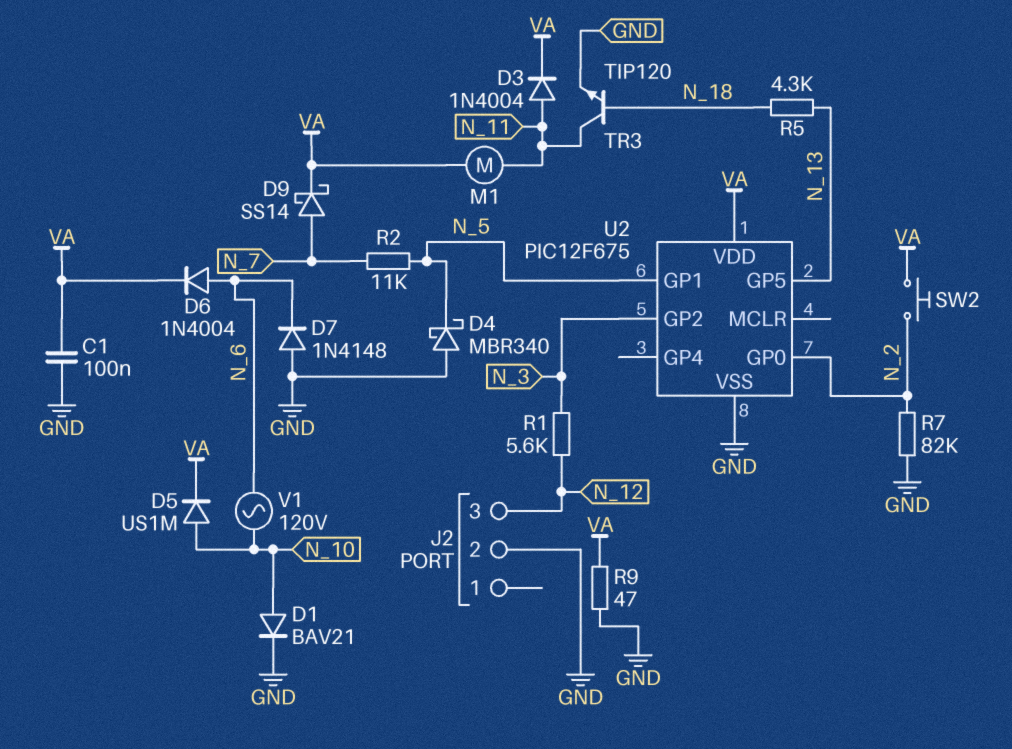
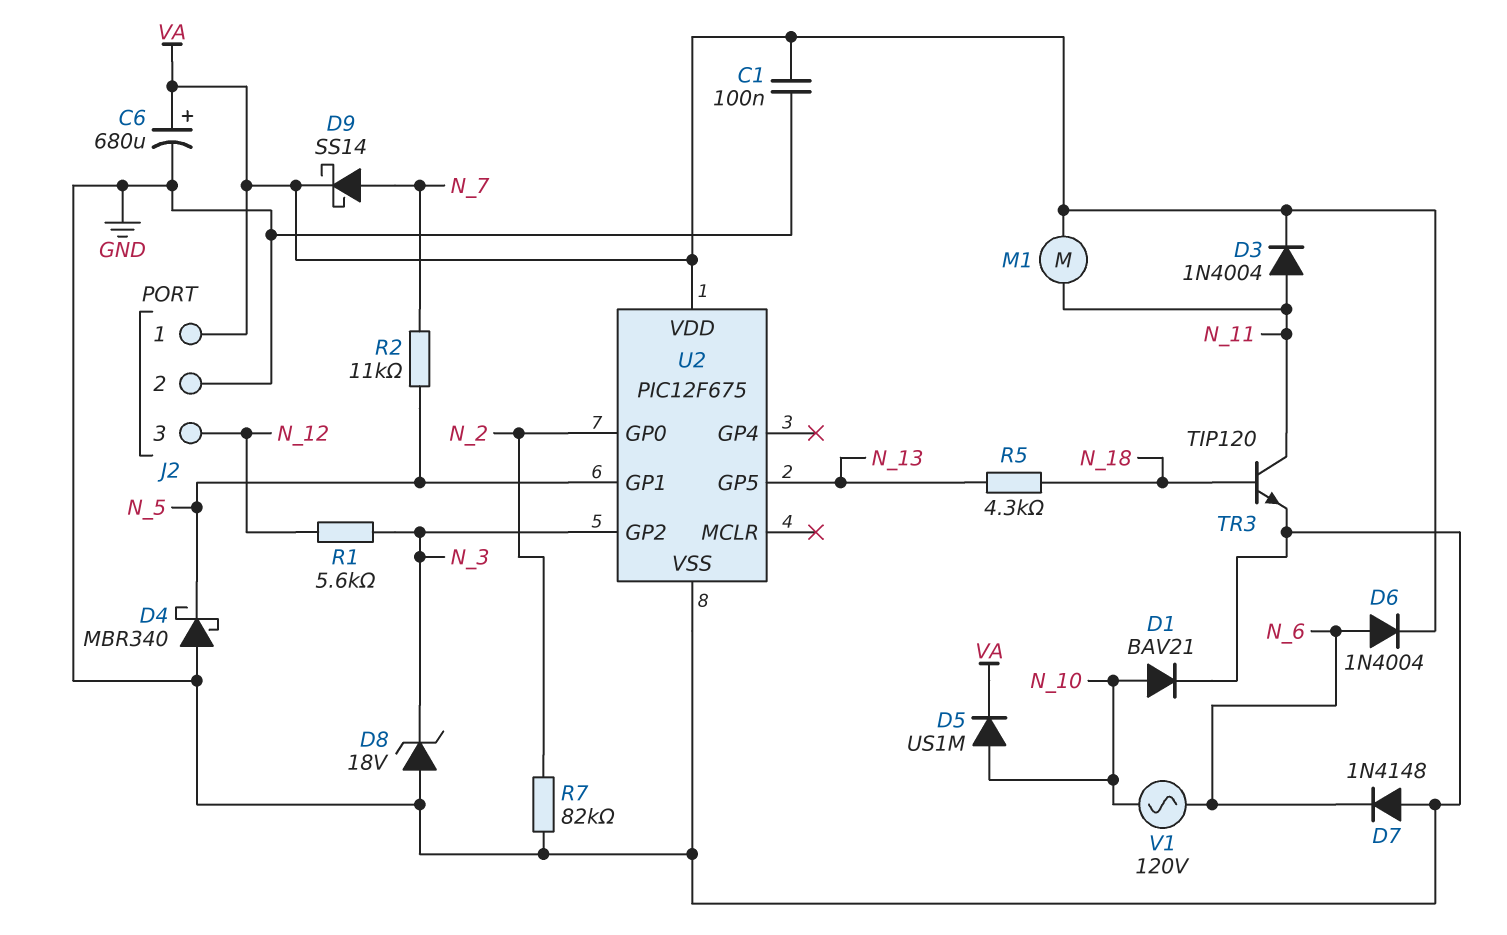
C6: none -> 680uF (plus VA, minus GND)
D8: none -> zener 18V (A GND, K N_3)
J2 pin 1: none -> VA
R9: 47 (GND, VA) -> none
SW2: button (N_2, VA) -> none

